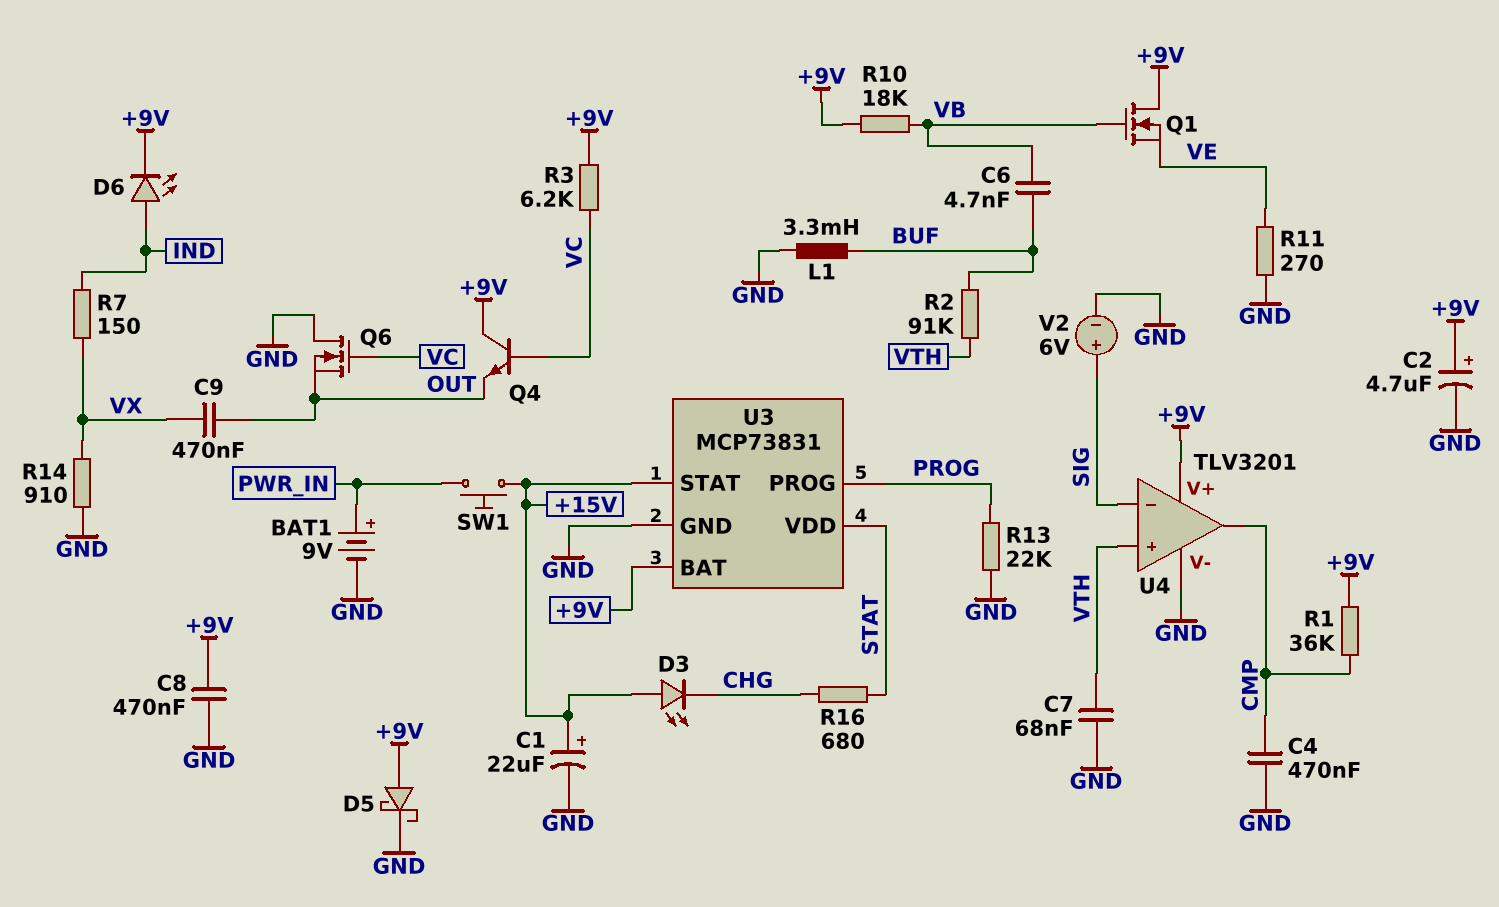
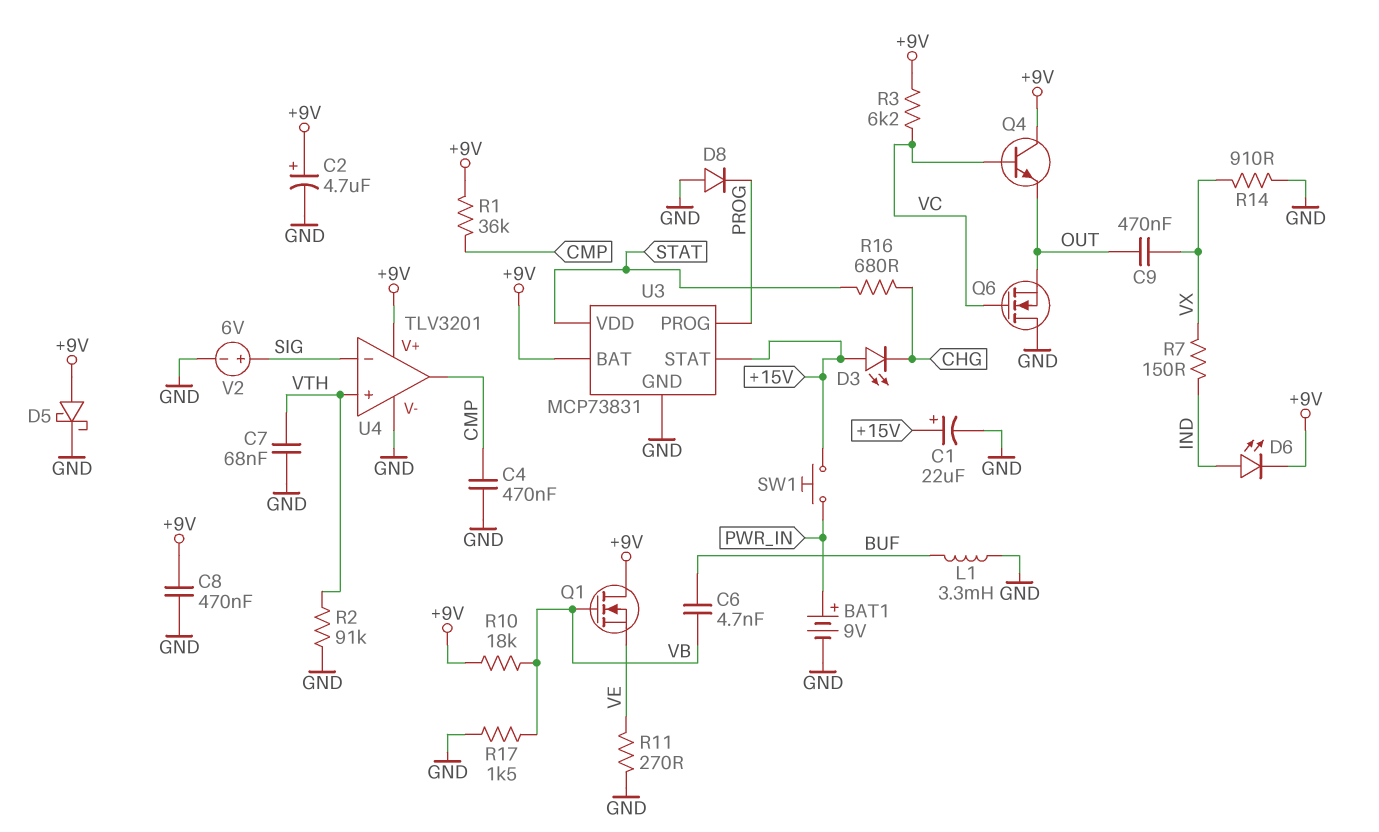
D8: none -> diode (A GND, K PROG)
R2: 91k (BUF, VTH) -> 91k (GND, VTH)
R13: 22k (GND, PROG) -> none
R17: none -> 1.5k (GND, VB)

